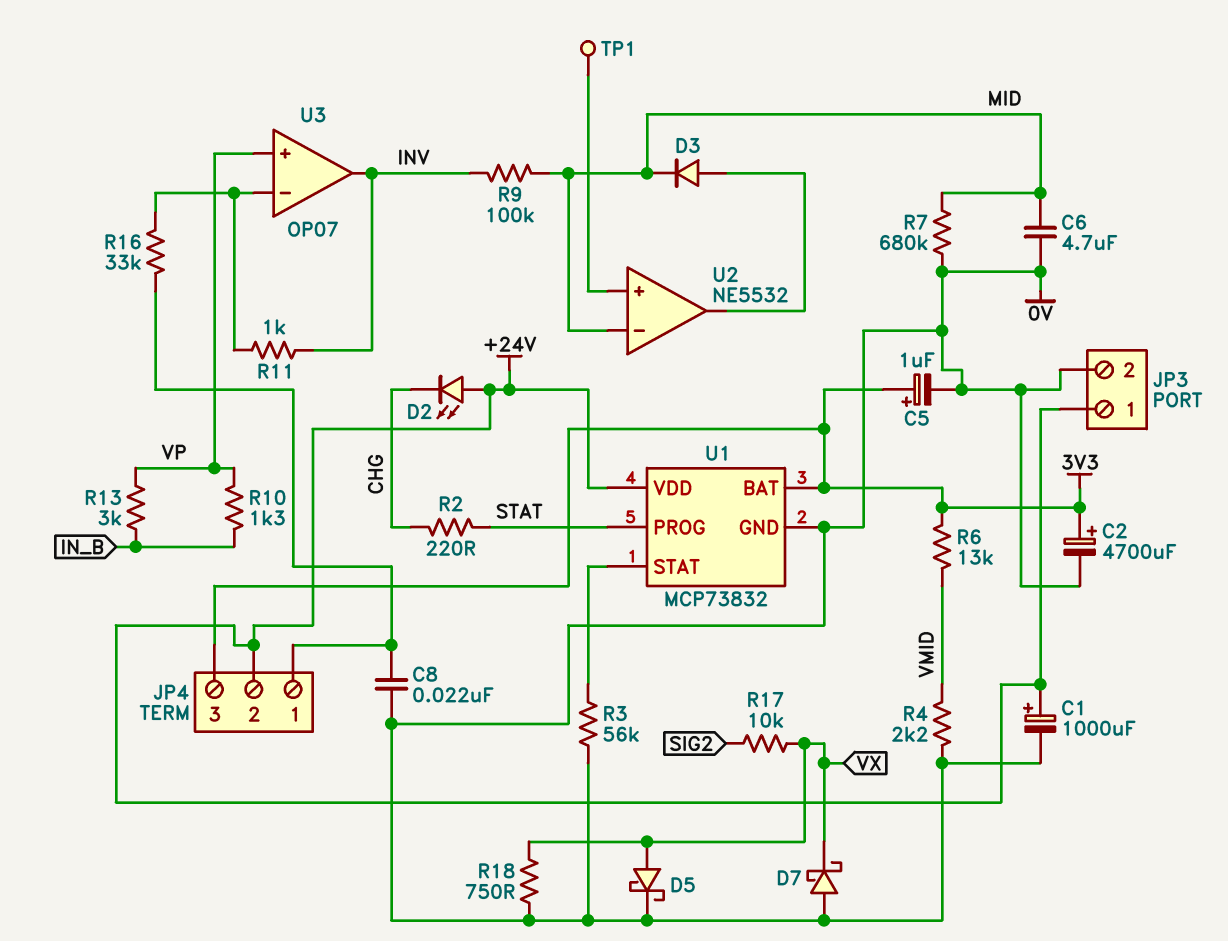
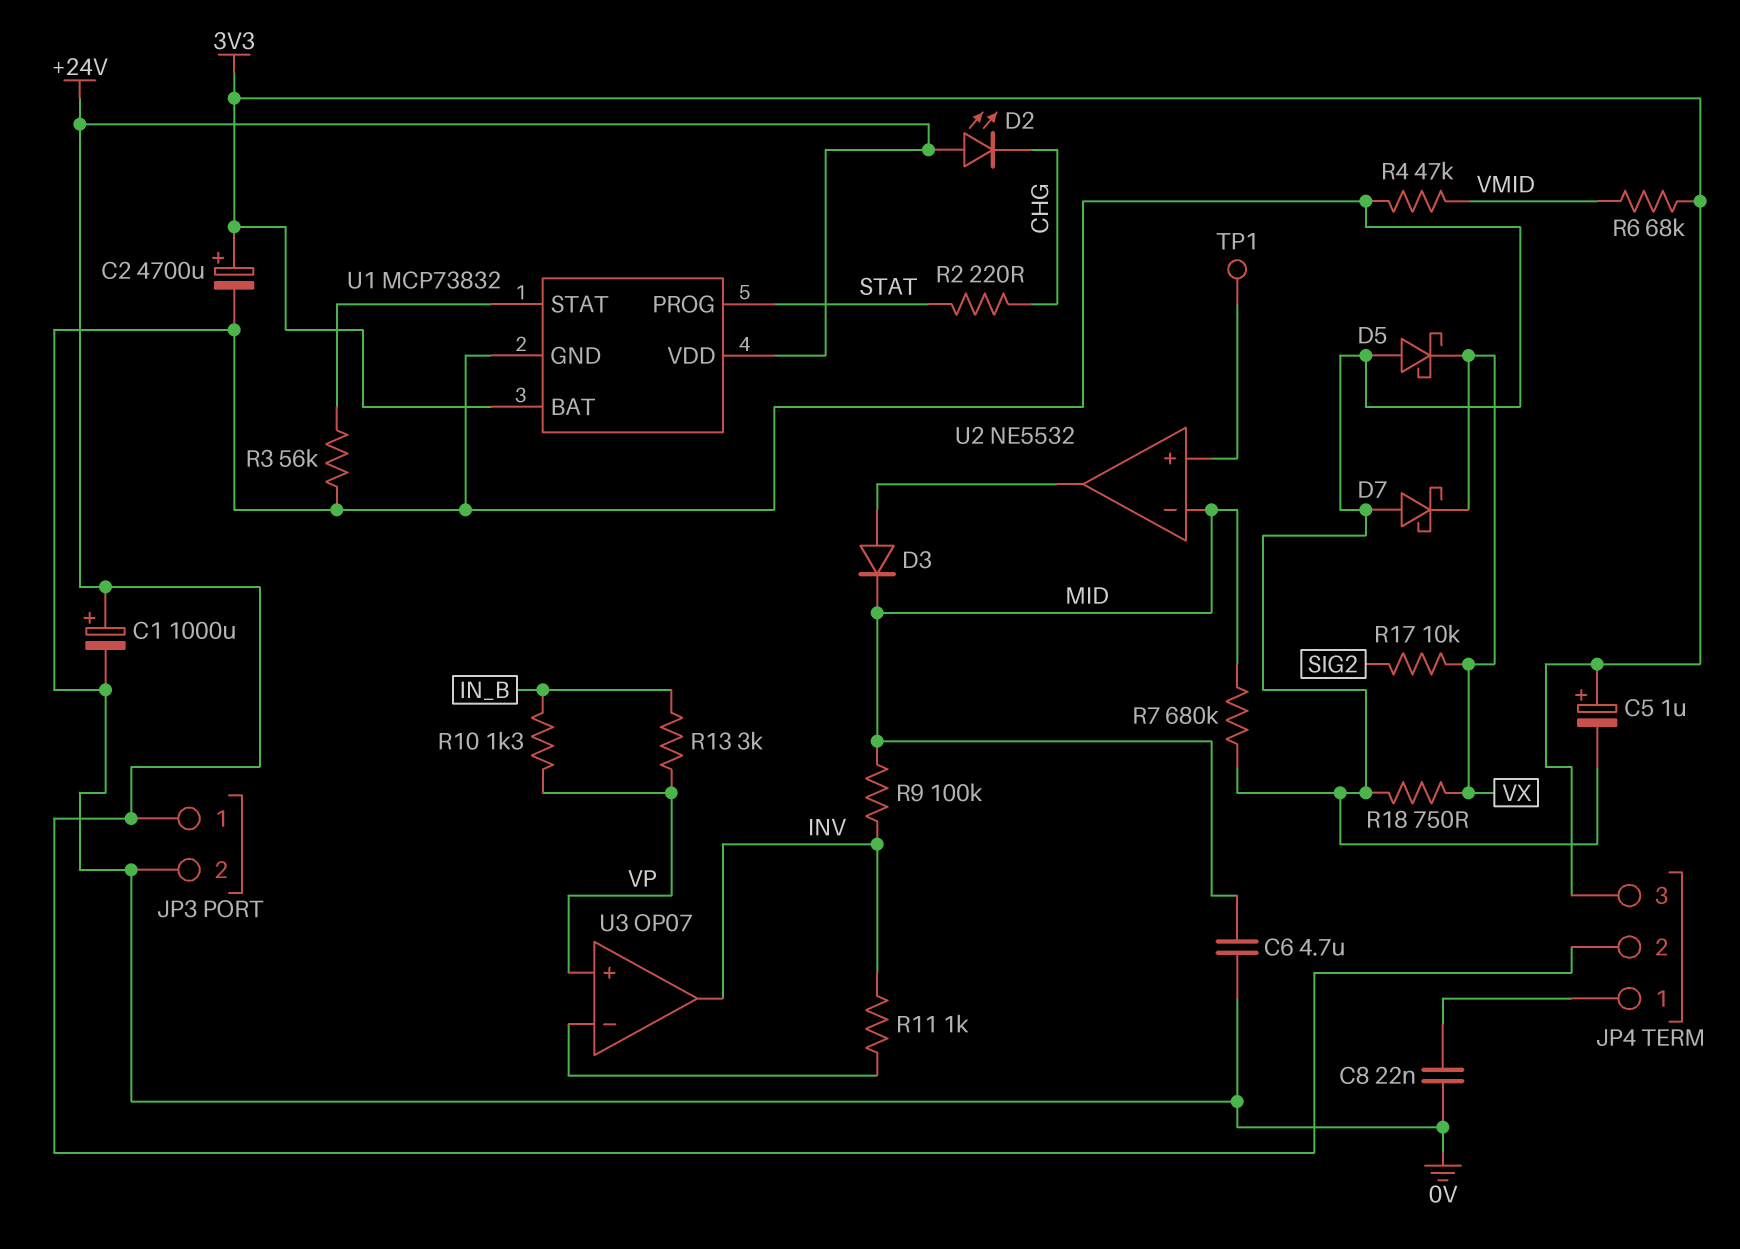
D5: schottky (A VX, K 0V) -> schottky (A 0V, K VX)
R4: 2.2k (0V, VMID) -> 47k (0V, VMID)
R6: 13k (3V3, VMID) -> 68k (3V3, VMID)
R16: 33k (JP4/1, U3/in-) -> none

